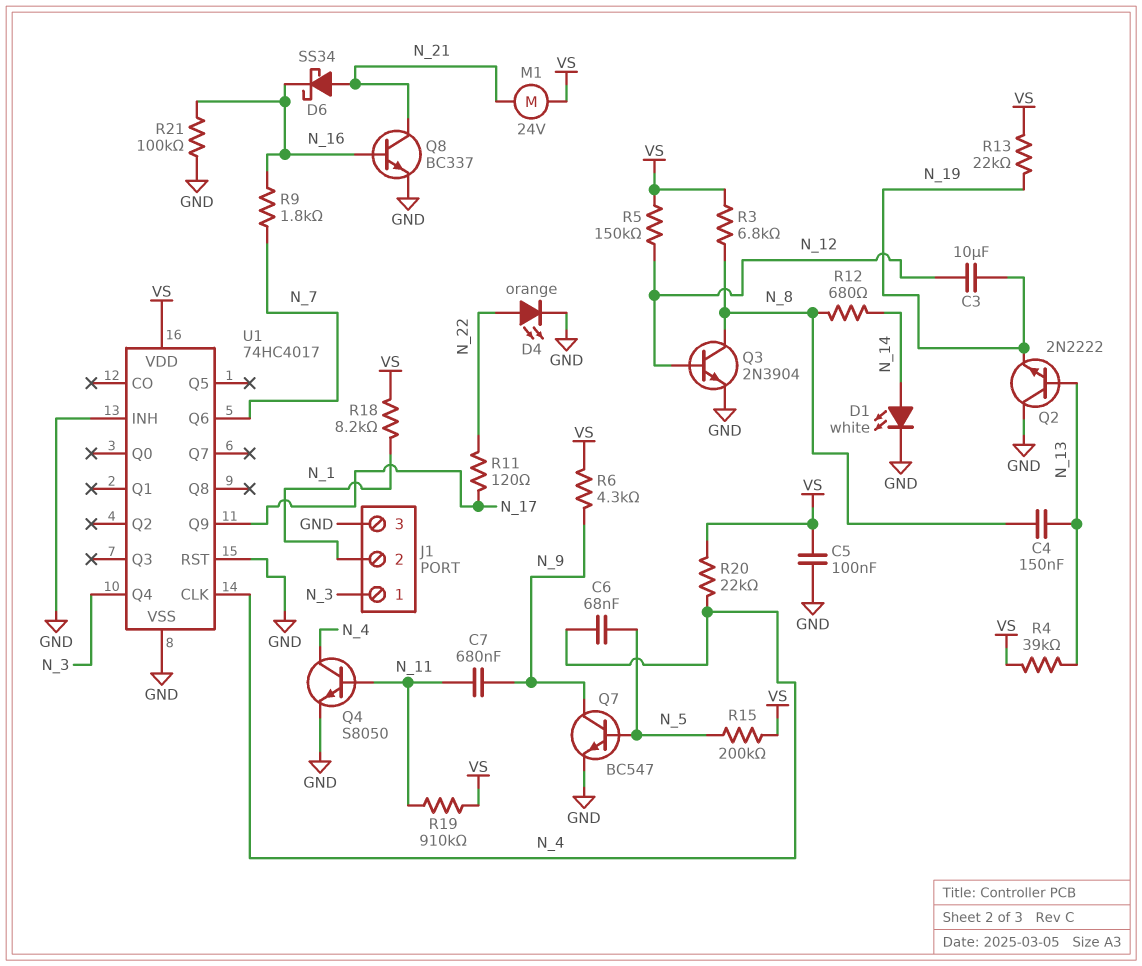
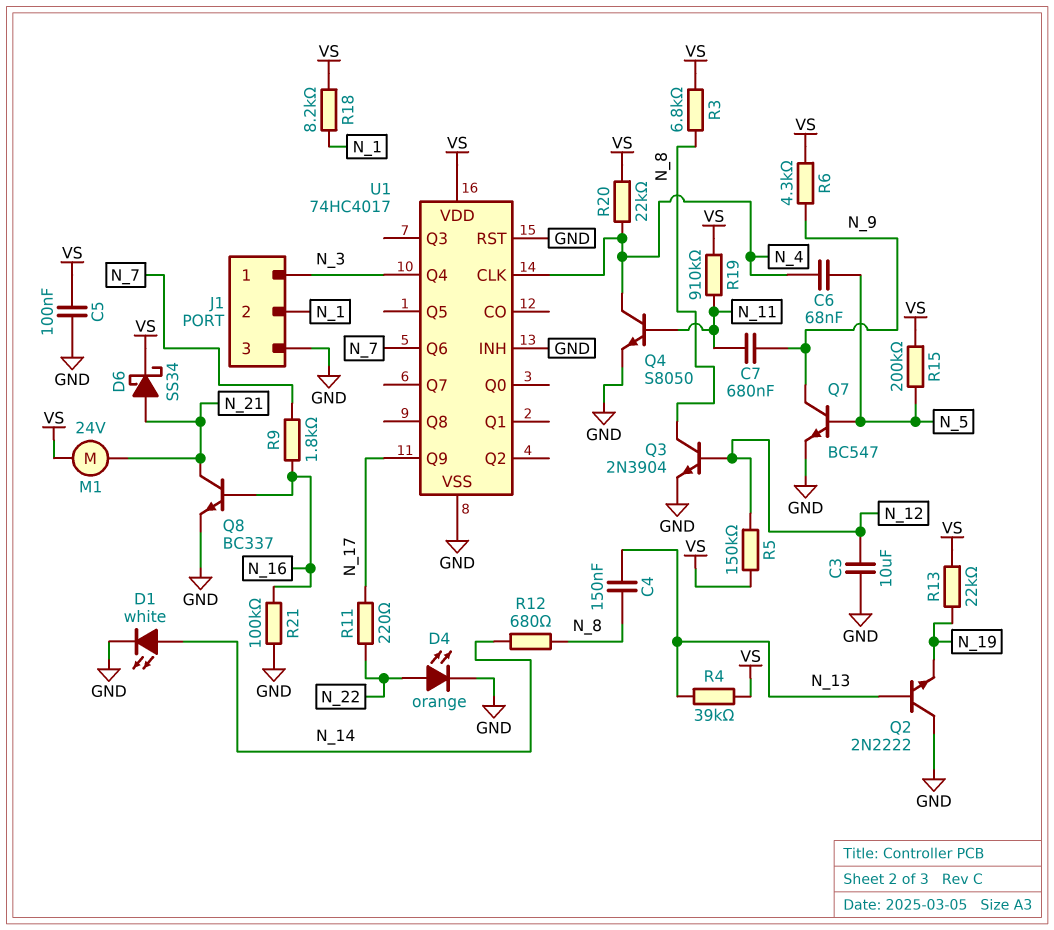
C3: 10uF (N_12, N_19) -> 10uF (GND, N_12)
D6: schottky SS34 (A N_21, K N_16) -> schottky SS34 (A N_21, K VS)
R11: 120 (N_17, N_22) -> 220 (N_17, N_22)

